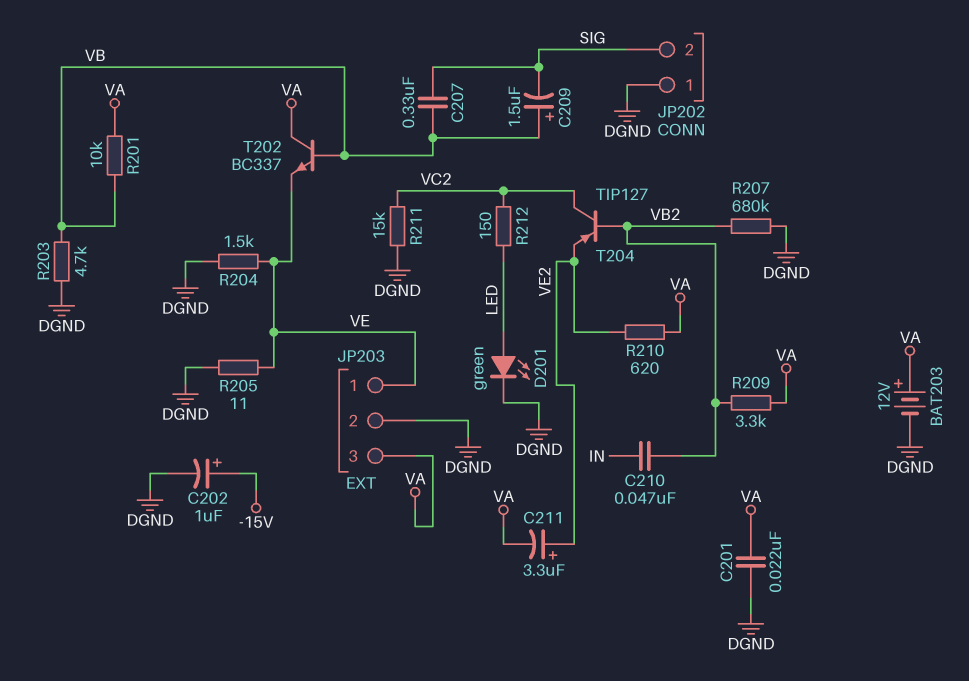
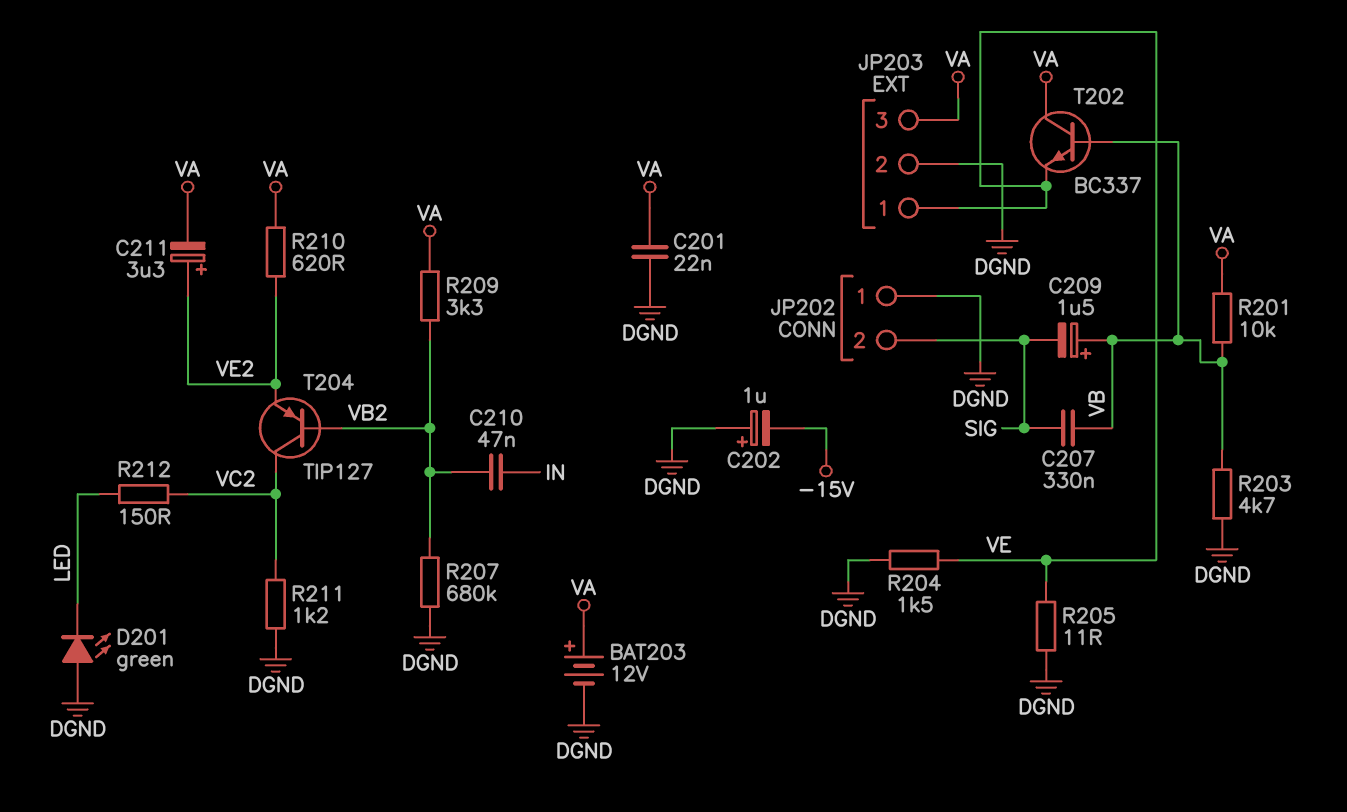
C202: 1uF (plus -15V, minus DGND) -> 1uF (plus DGND, minus -15V)
D201: LED green (A LED, K DGND) -> LED green (A DGND, K LED)
R211: 15k (DGND, VC2) -> 1.2k (DGND, VC2)

